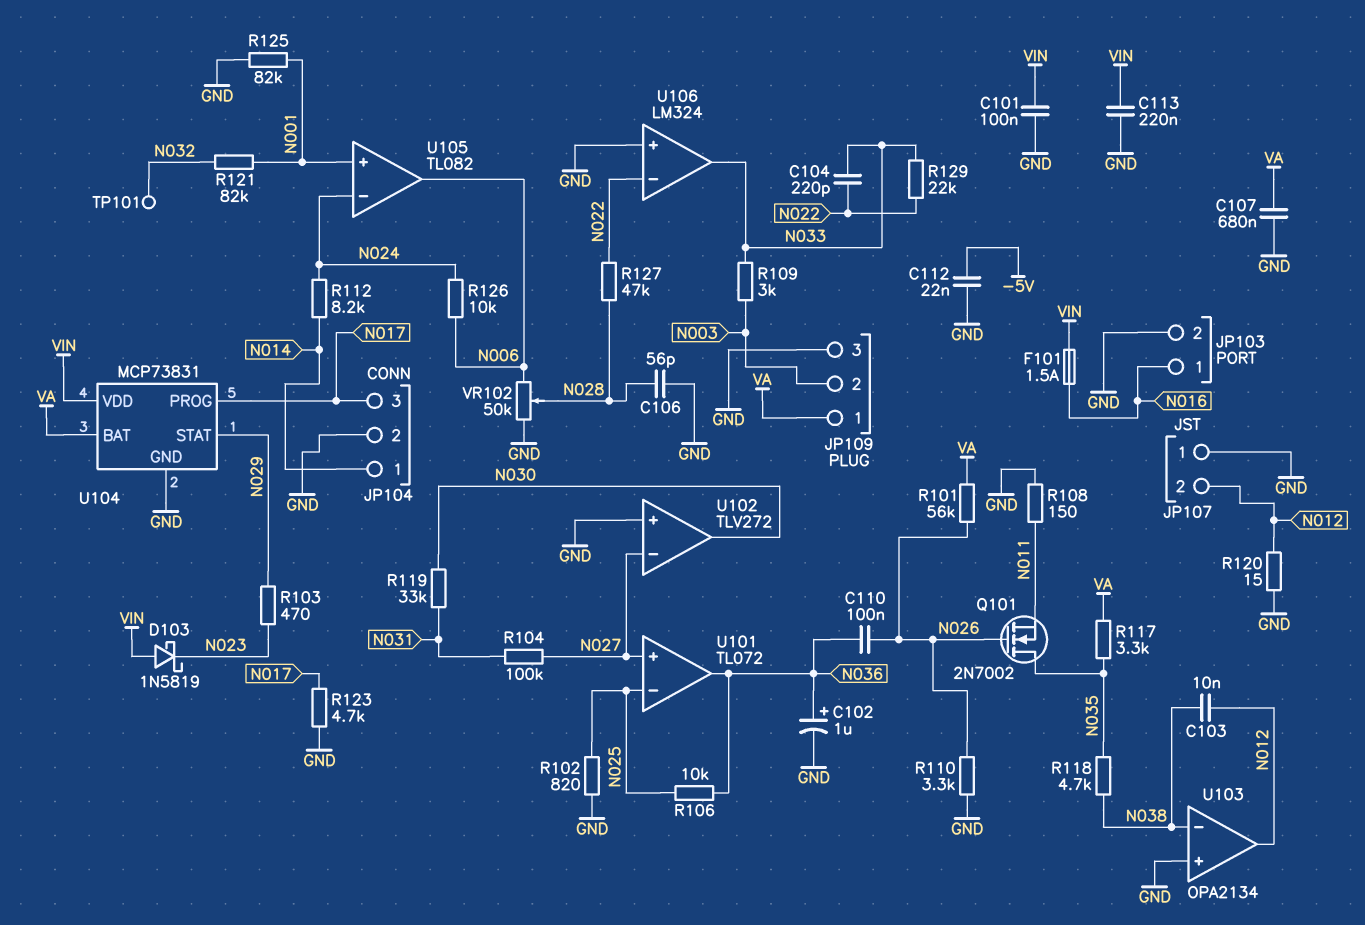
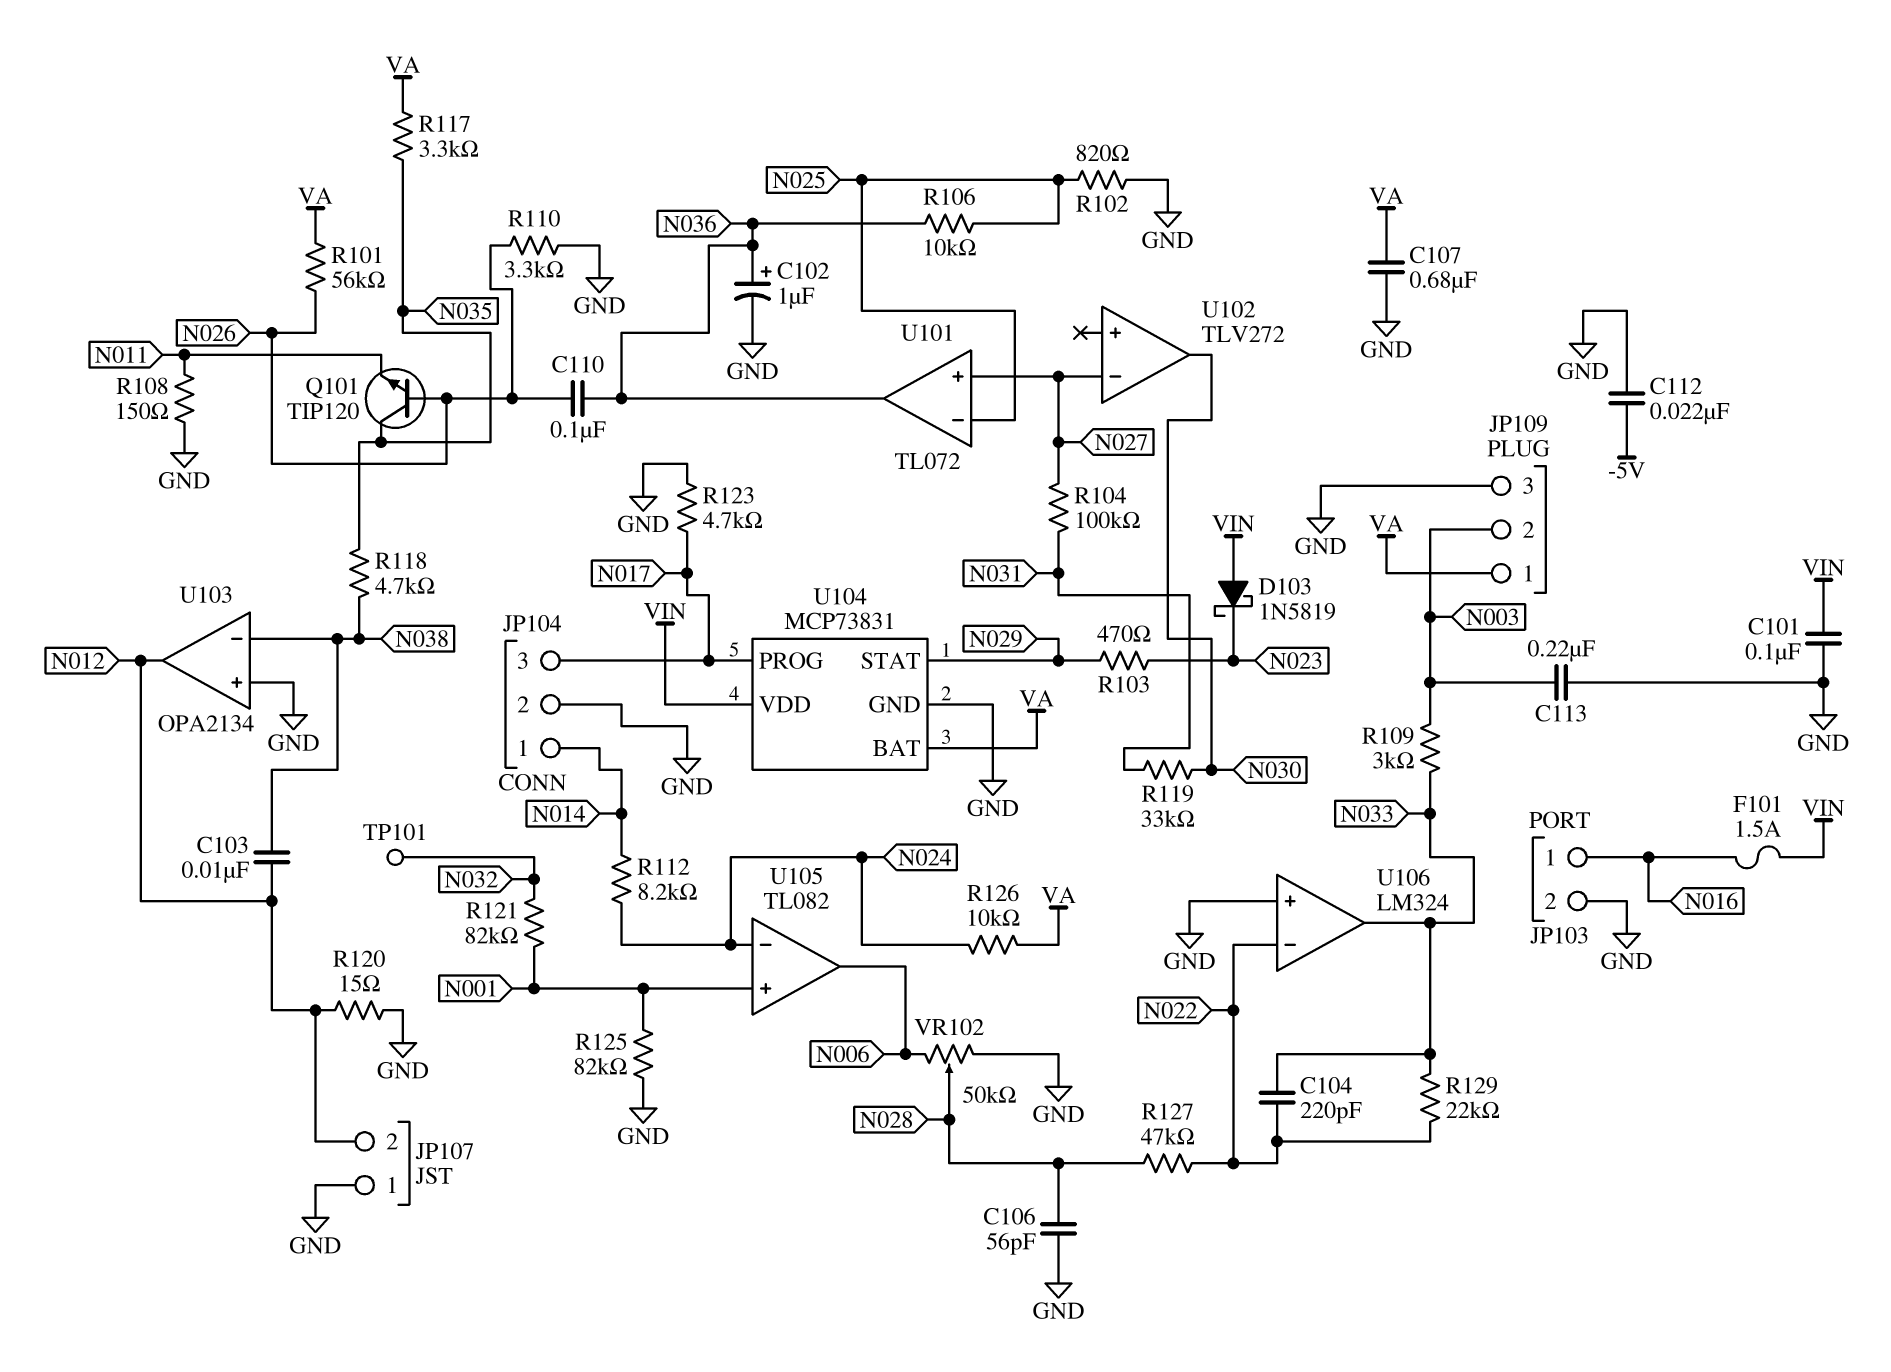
C113: 220nF (GND, VIN) -> 220nF (GND, N003)
Q101: NMOS 2N7002 (G N026, D N035, S N011) -> NPN TIP120 (B N026, C N035, E N011)
R126: 10k (N006, N024) -> 10k (N024, VA)
U102 pin in+: GND -> none

